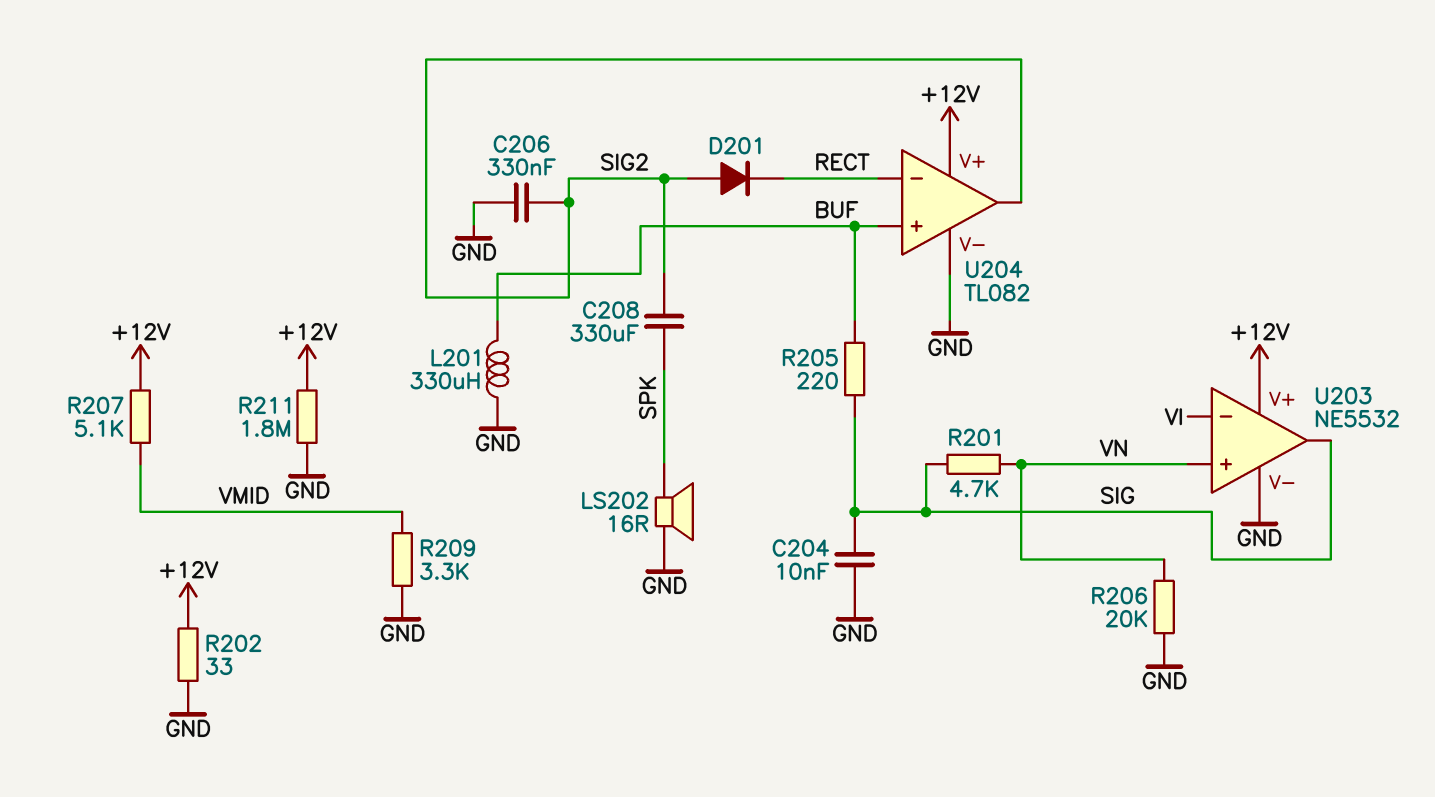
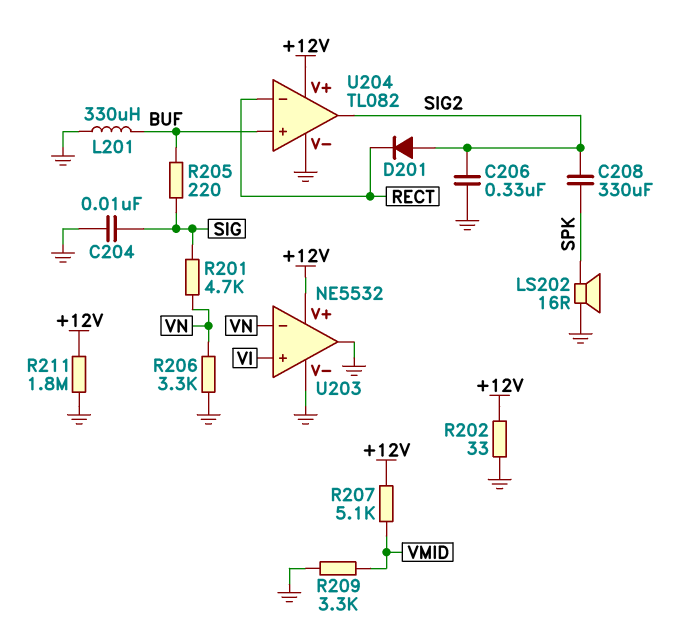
R206: 20k (GND, VN) -> 3.3k (GND, VN)
U203 pin in+: VN -> VI
U203 pin in-: VI -> VN
U203 pin out: SIG -> GND

